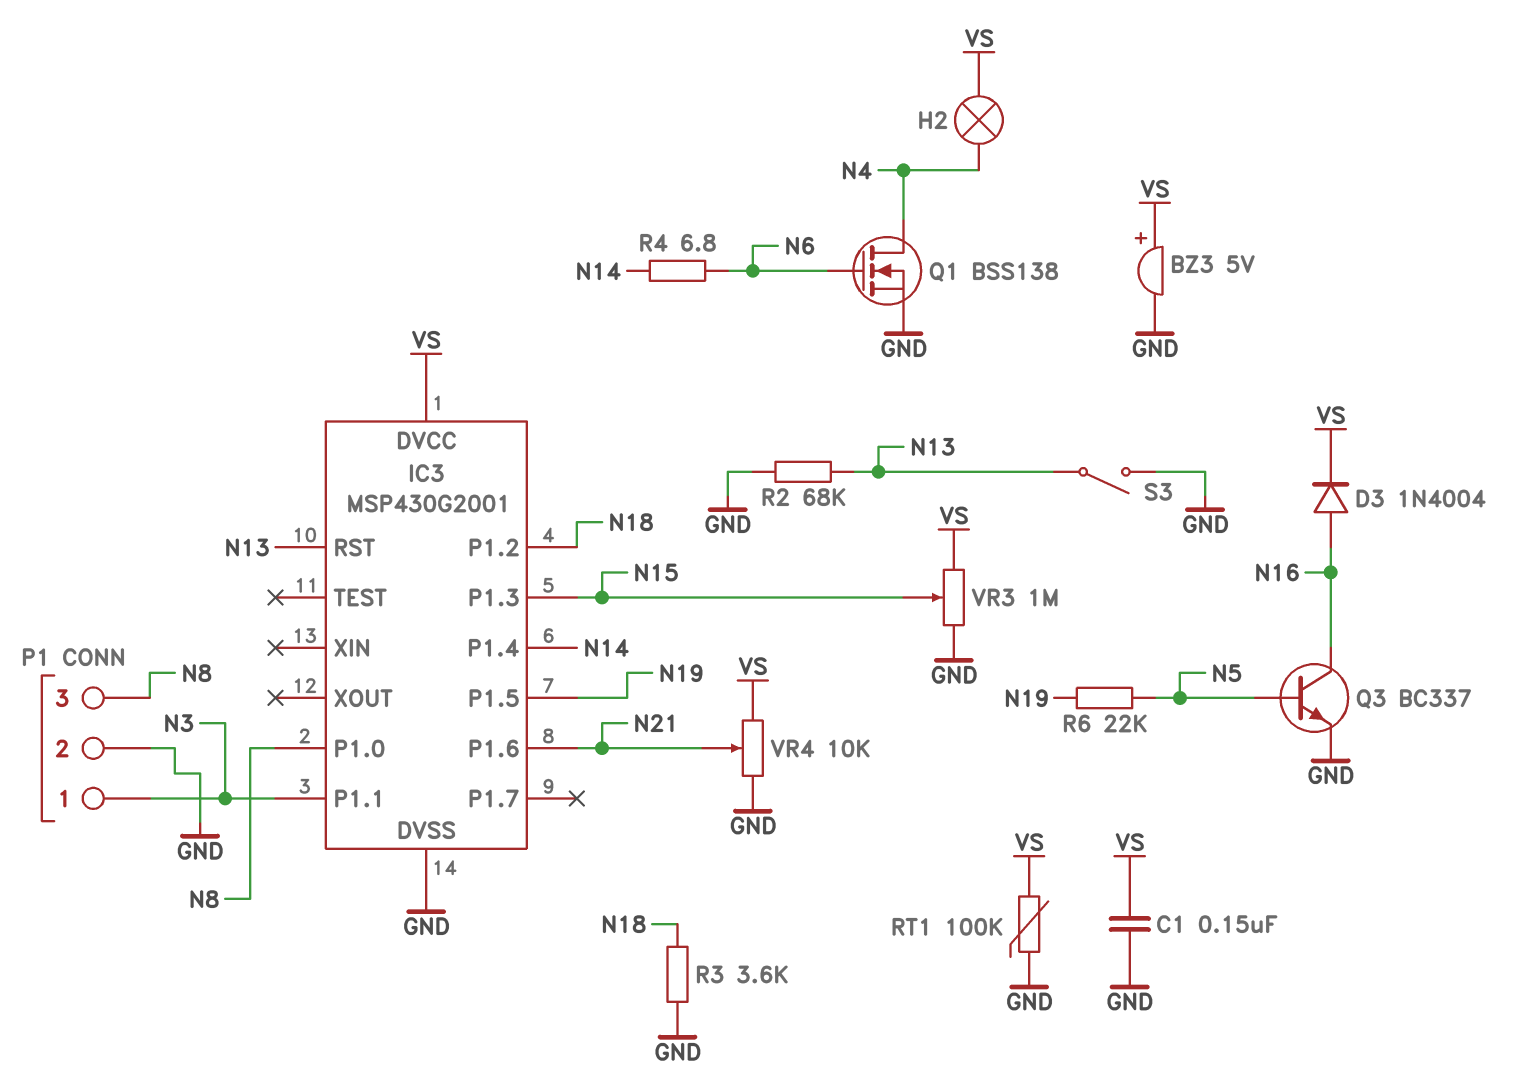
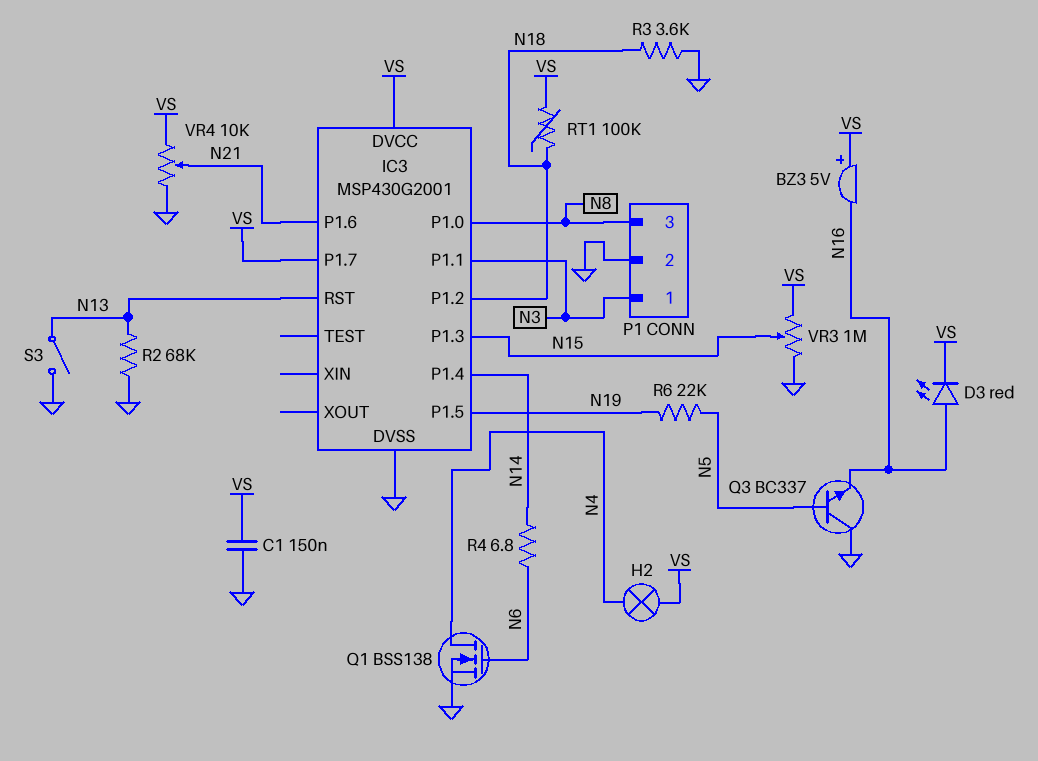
BZ3: buzzer 5V (plus VS, minus GND) -> buzzer 5V (plus VS, minus N16)
D3: diode 1N4004 (A N16, K VS) -> LED red (A N16, K VS)
IC3 pin P1.7: none -> VS
Q3: NPN BC337 (B N5, C N16, E GND) -> NPN BC337 (B N5, C GND, E N16)
RT1: 100k (GND, VS) -> 100k (N18, VS)

